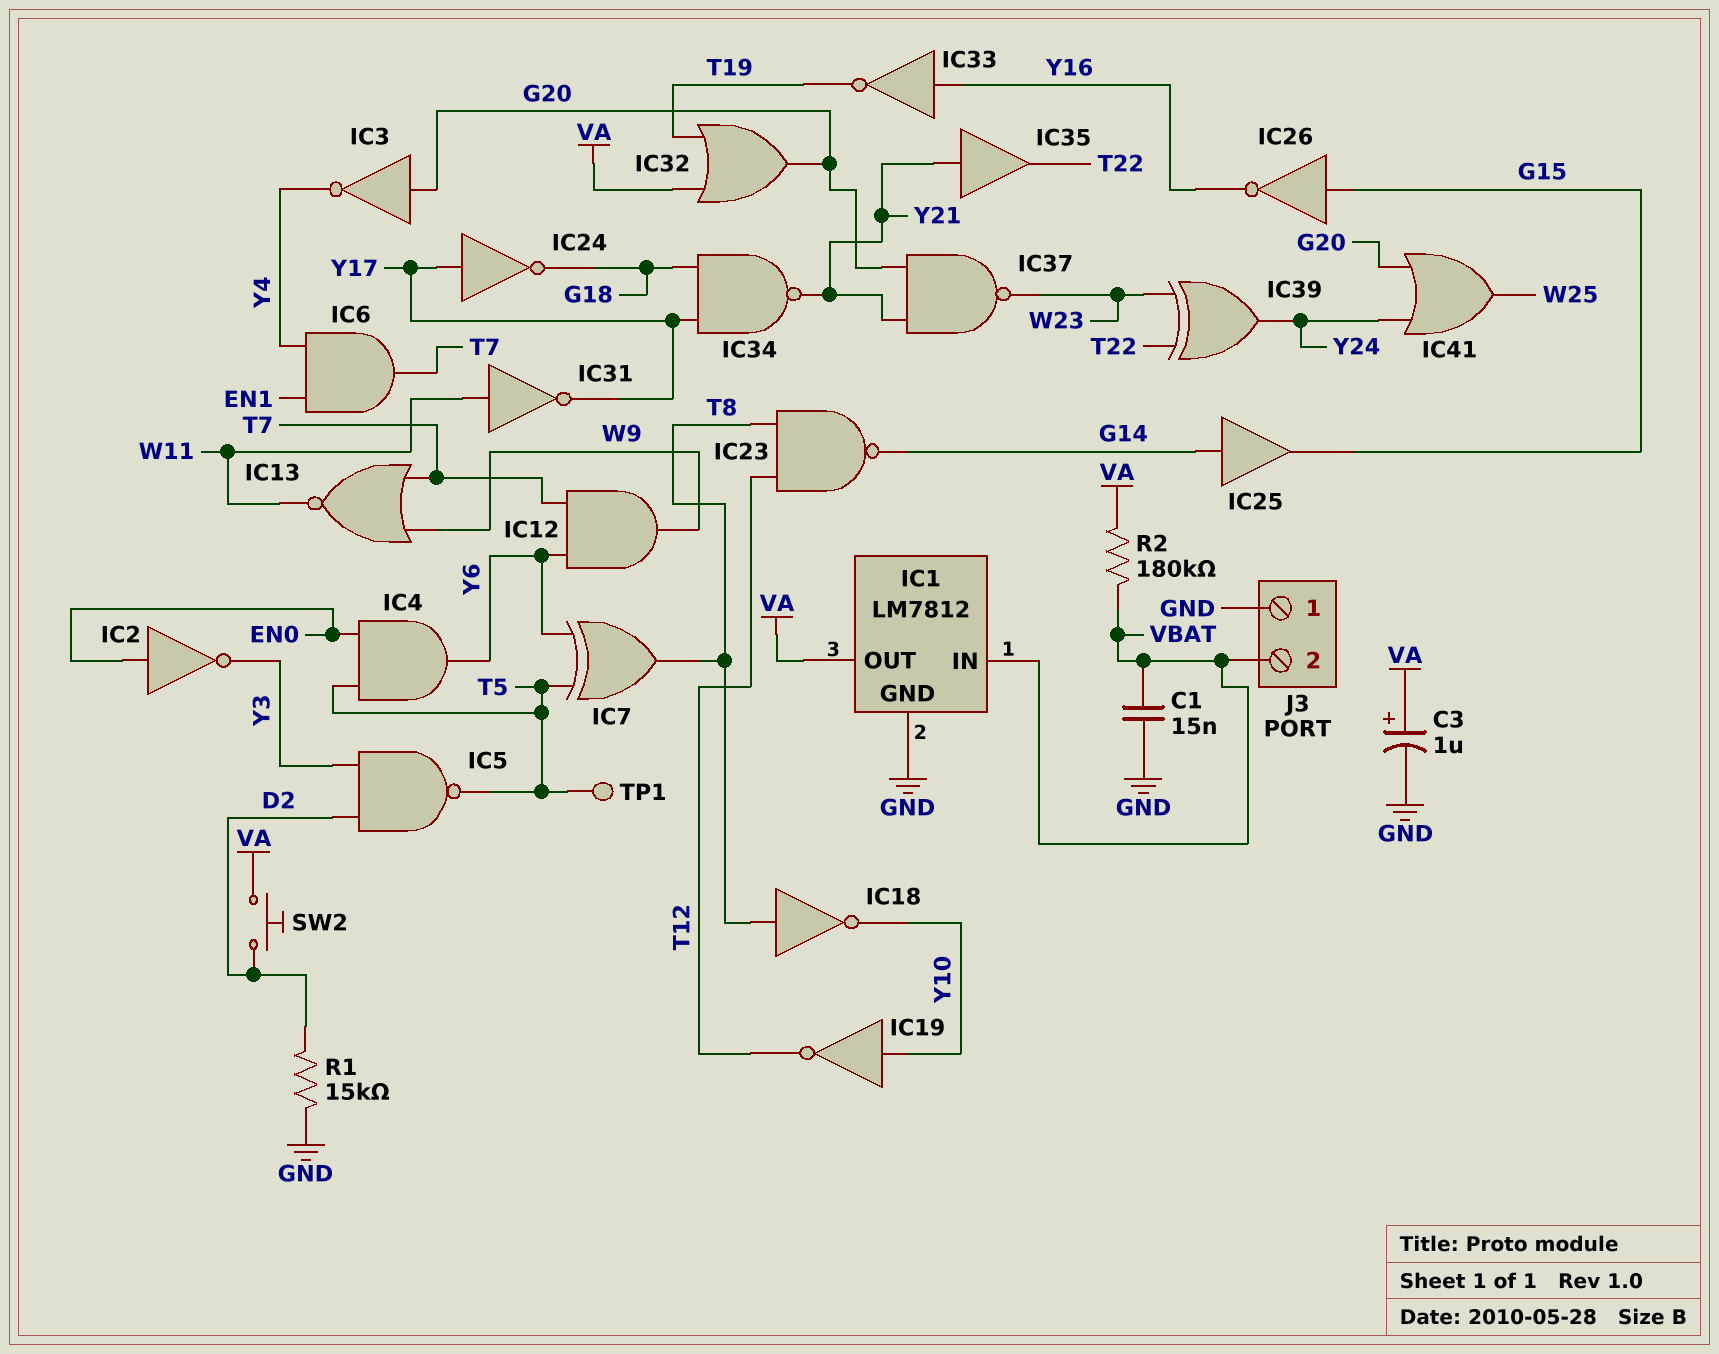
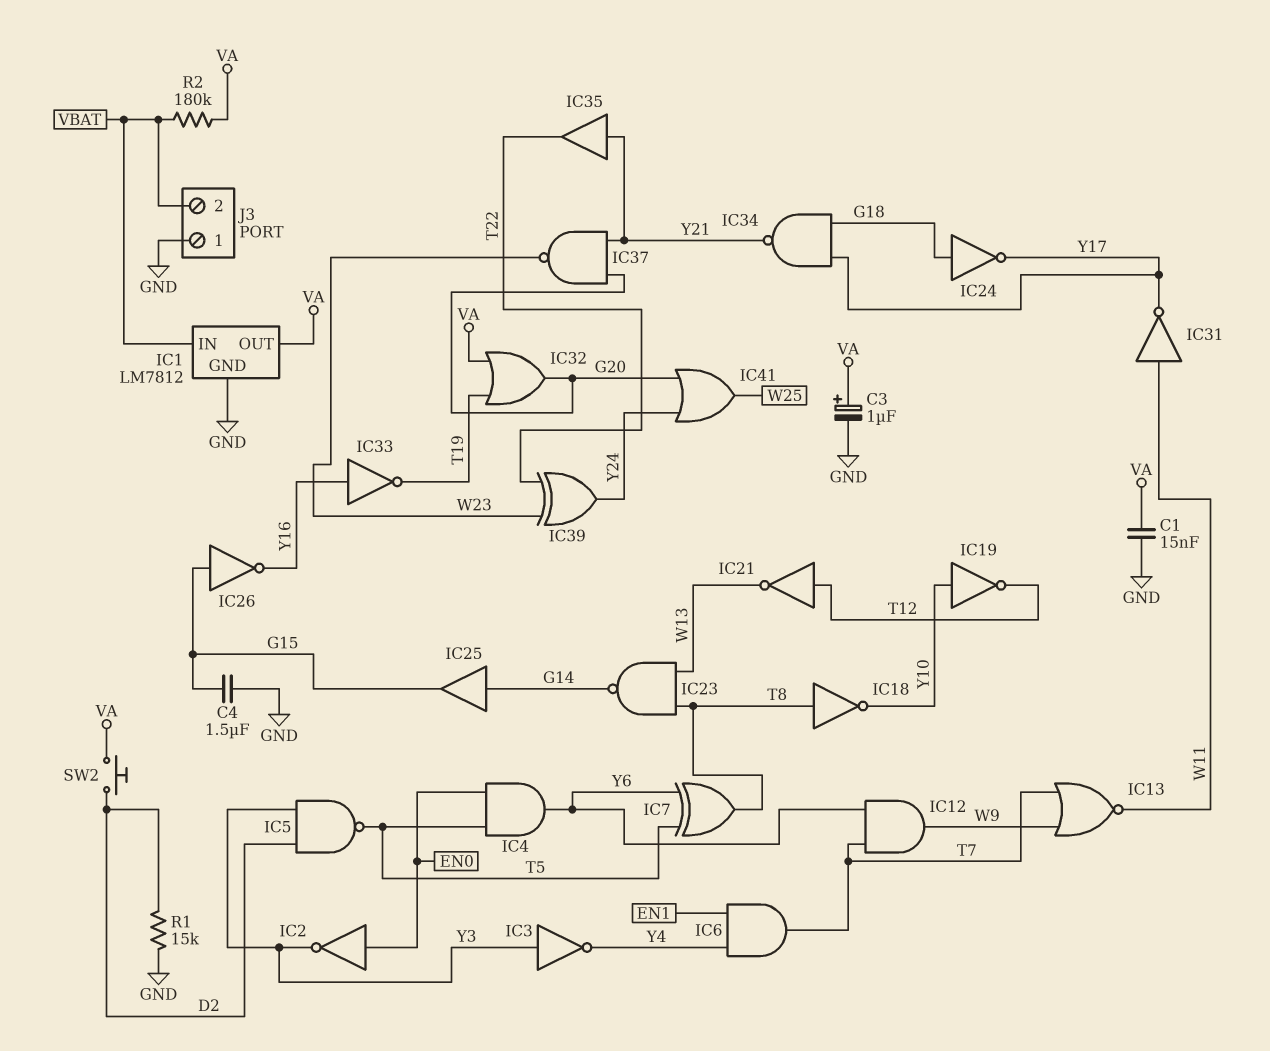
C1: 15nF (GND, VBAT) -> 15nF (GND, VA)
C4: none -> 1.5uF (G15, GND)
IC3: NOT (in G20, out Y4) -> NOT (in Y3, out Y4)
IC21: none -> NOT (in T12, out W13)
IC23: NAND (in T8, in T12, out G14) -> NAND (in T8, in W13, out G14)
IC24: NOT (in Y17, out G18) -> NOT (in G18, out Y17)
TP1: test point (T5) -> none

